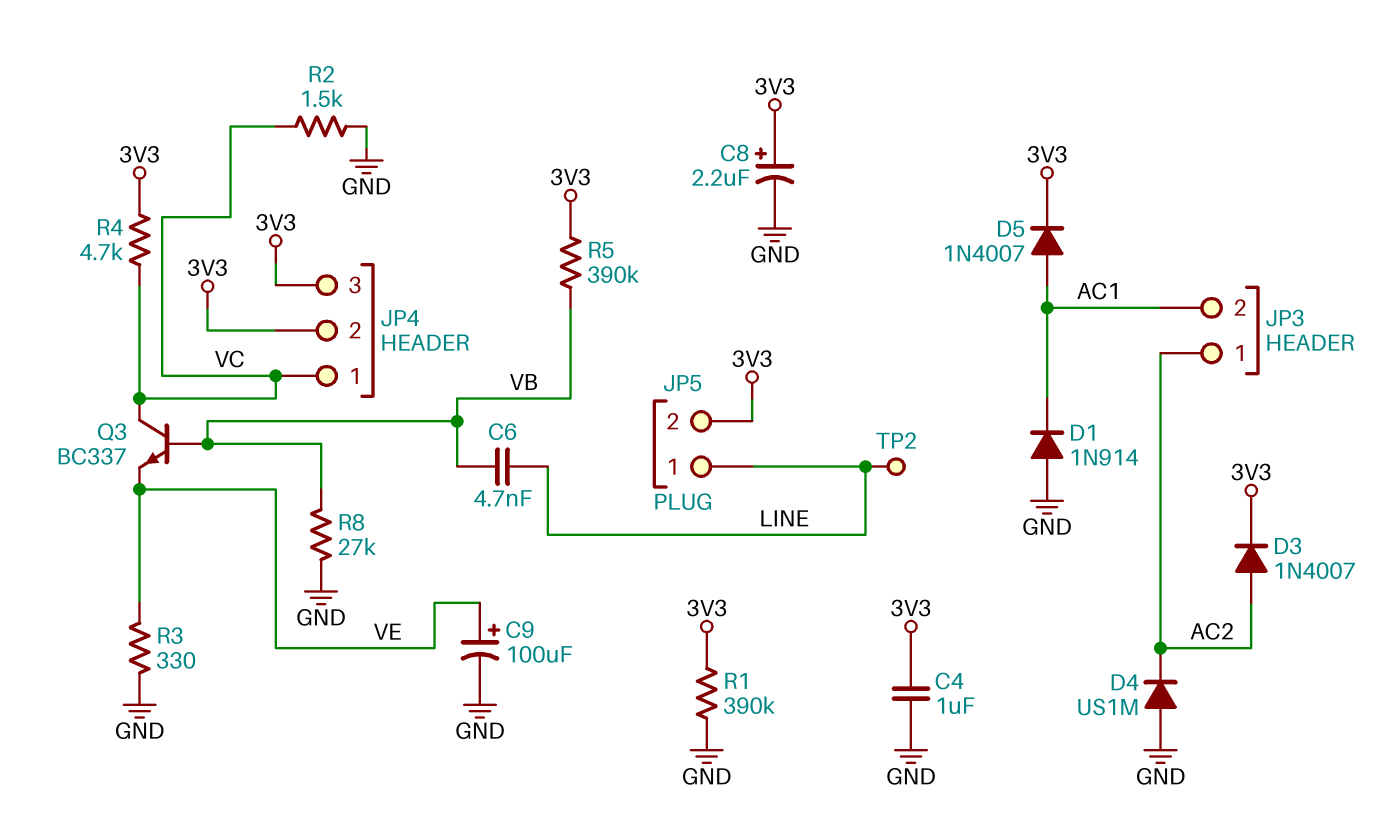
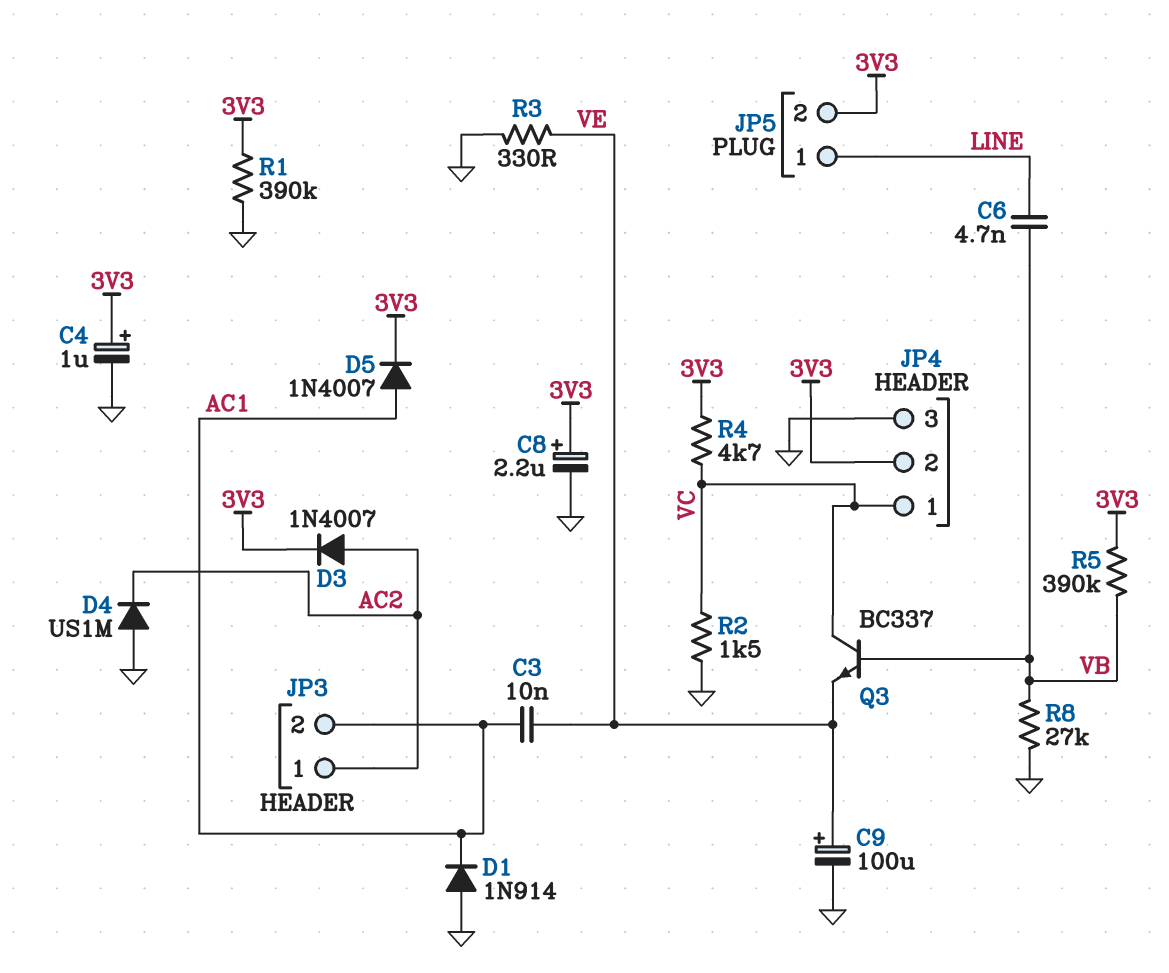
C3: none -> 10nF (AC1, VE)
C4: 1uF (3V3, GND) -> 1uF (plus 3V3, minus GND)
JP4 pin 3: 3V3 -> GND
TP2: test point (LINE) -> none

